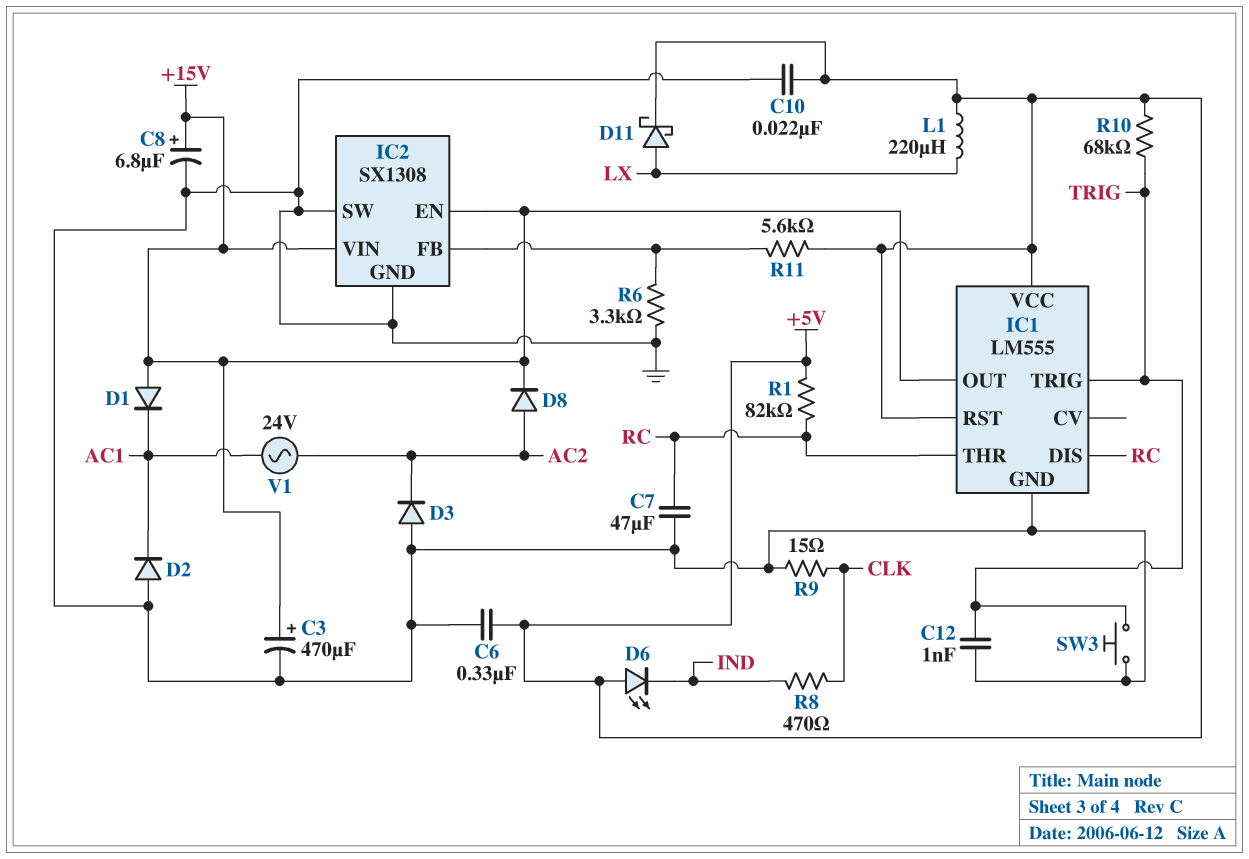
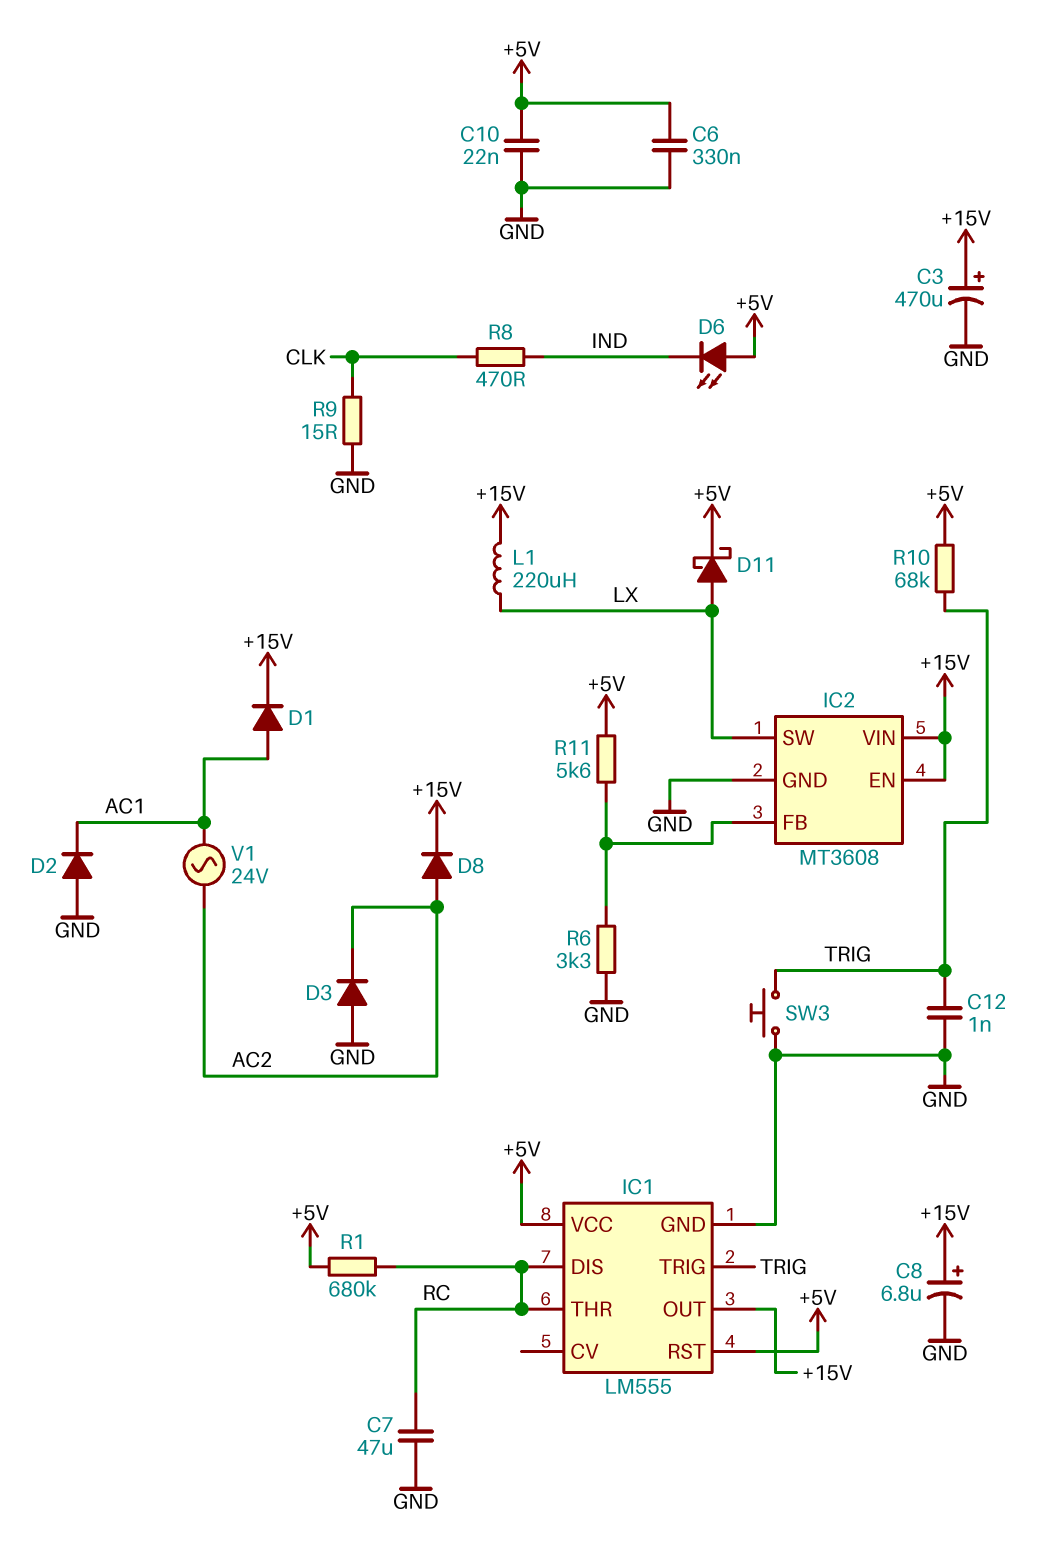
D1: diode (A +15V, K AC1) -> diode (A AC1, K +15V)
IC2: SX1308 -> MT3608
IC2 pin SW: GND -> LX
L1: 220uH (+5V, LX) -> 220uH (+15V, LX)
R1: 82k (+5V, RC) -> 680k (+5V, RC)

